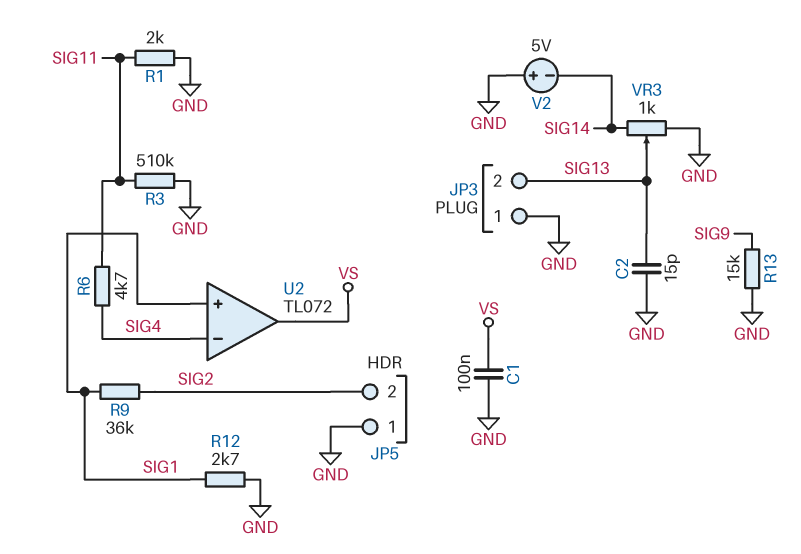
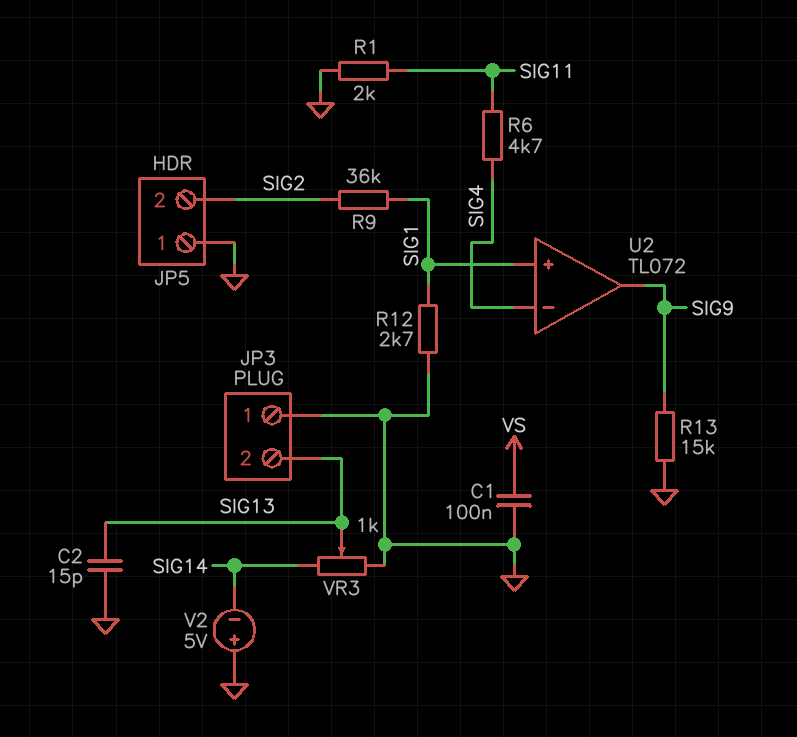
R3: 510k (GND, SIG11) -> none
U2 pin out: VS -> SIG9

